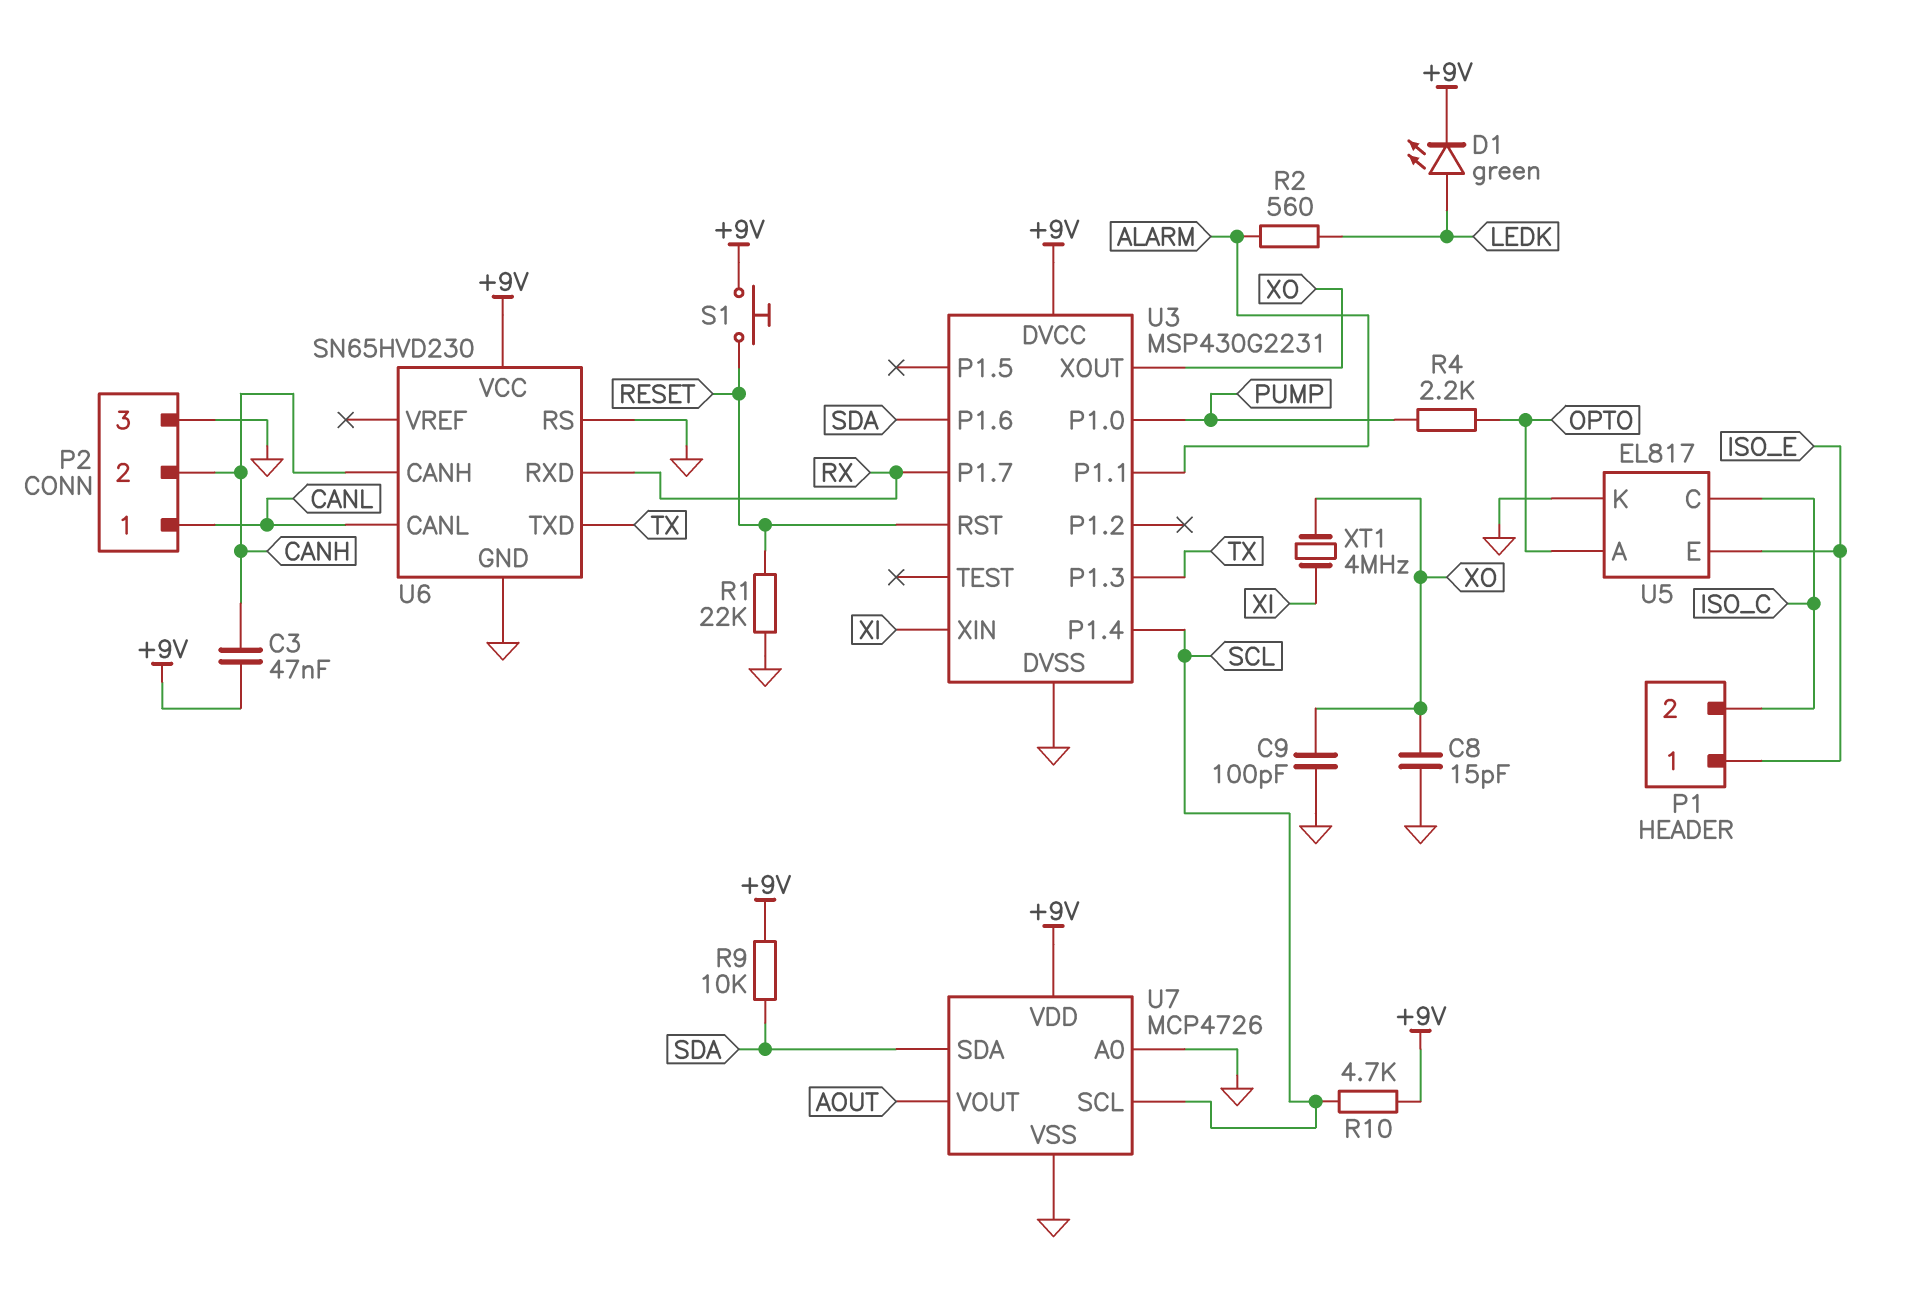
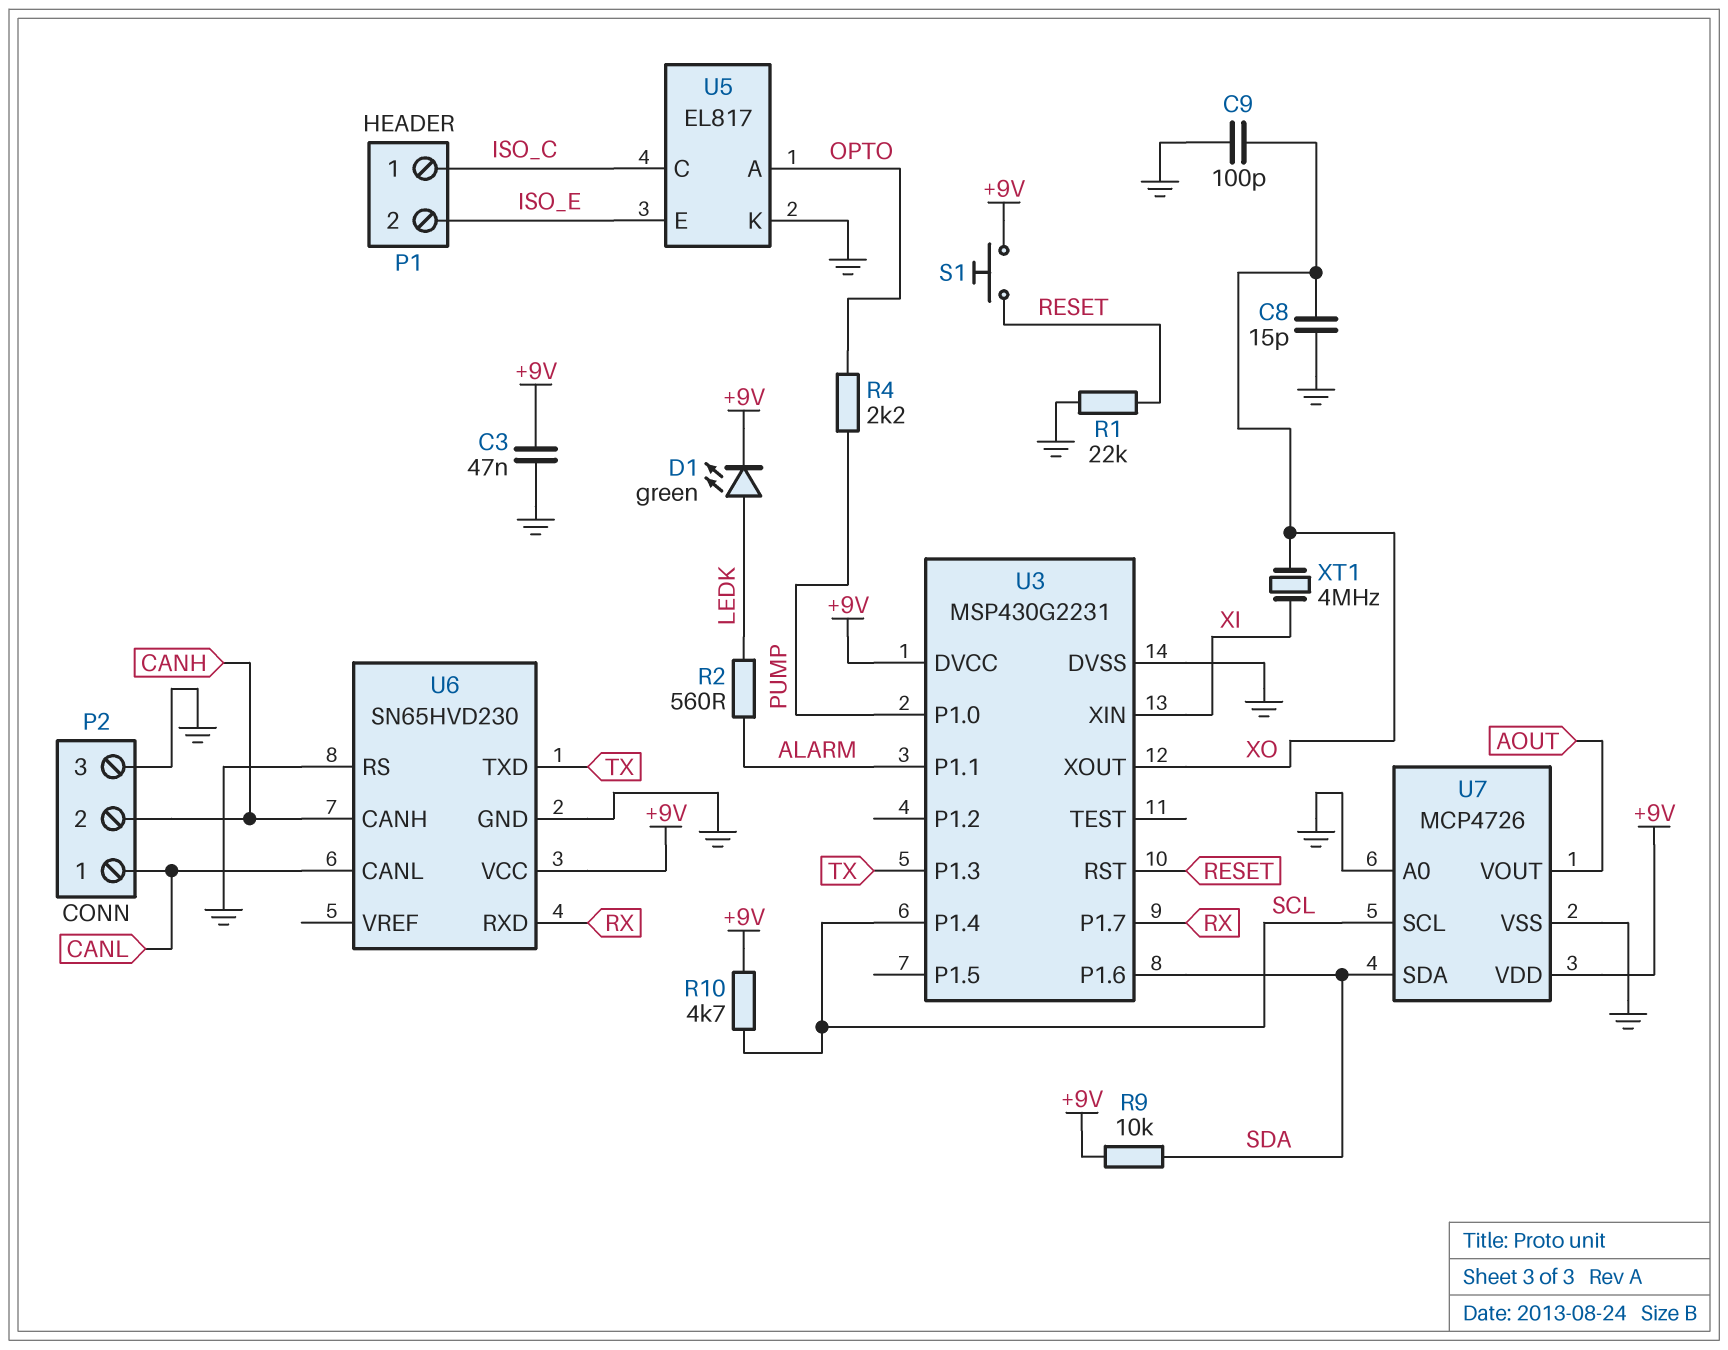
C3: 47nF (+9V, CANH) -> 47nF (+9V, GND)
P1 pin 1: ISO_E -> ISO_C
P1 pin 2: ISO_C -> ISO_E

